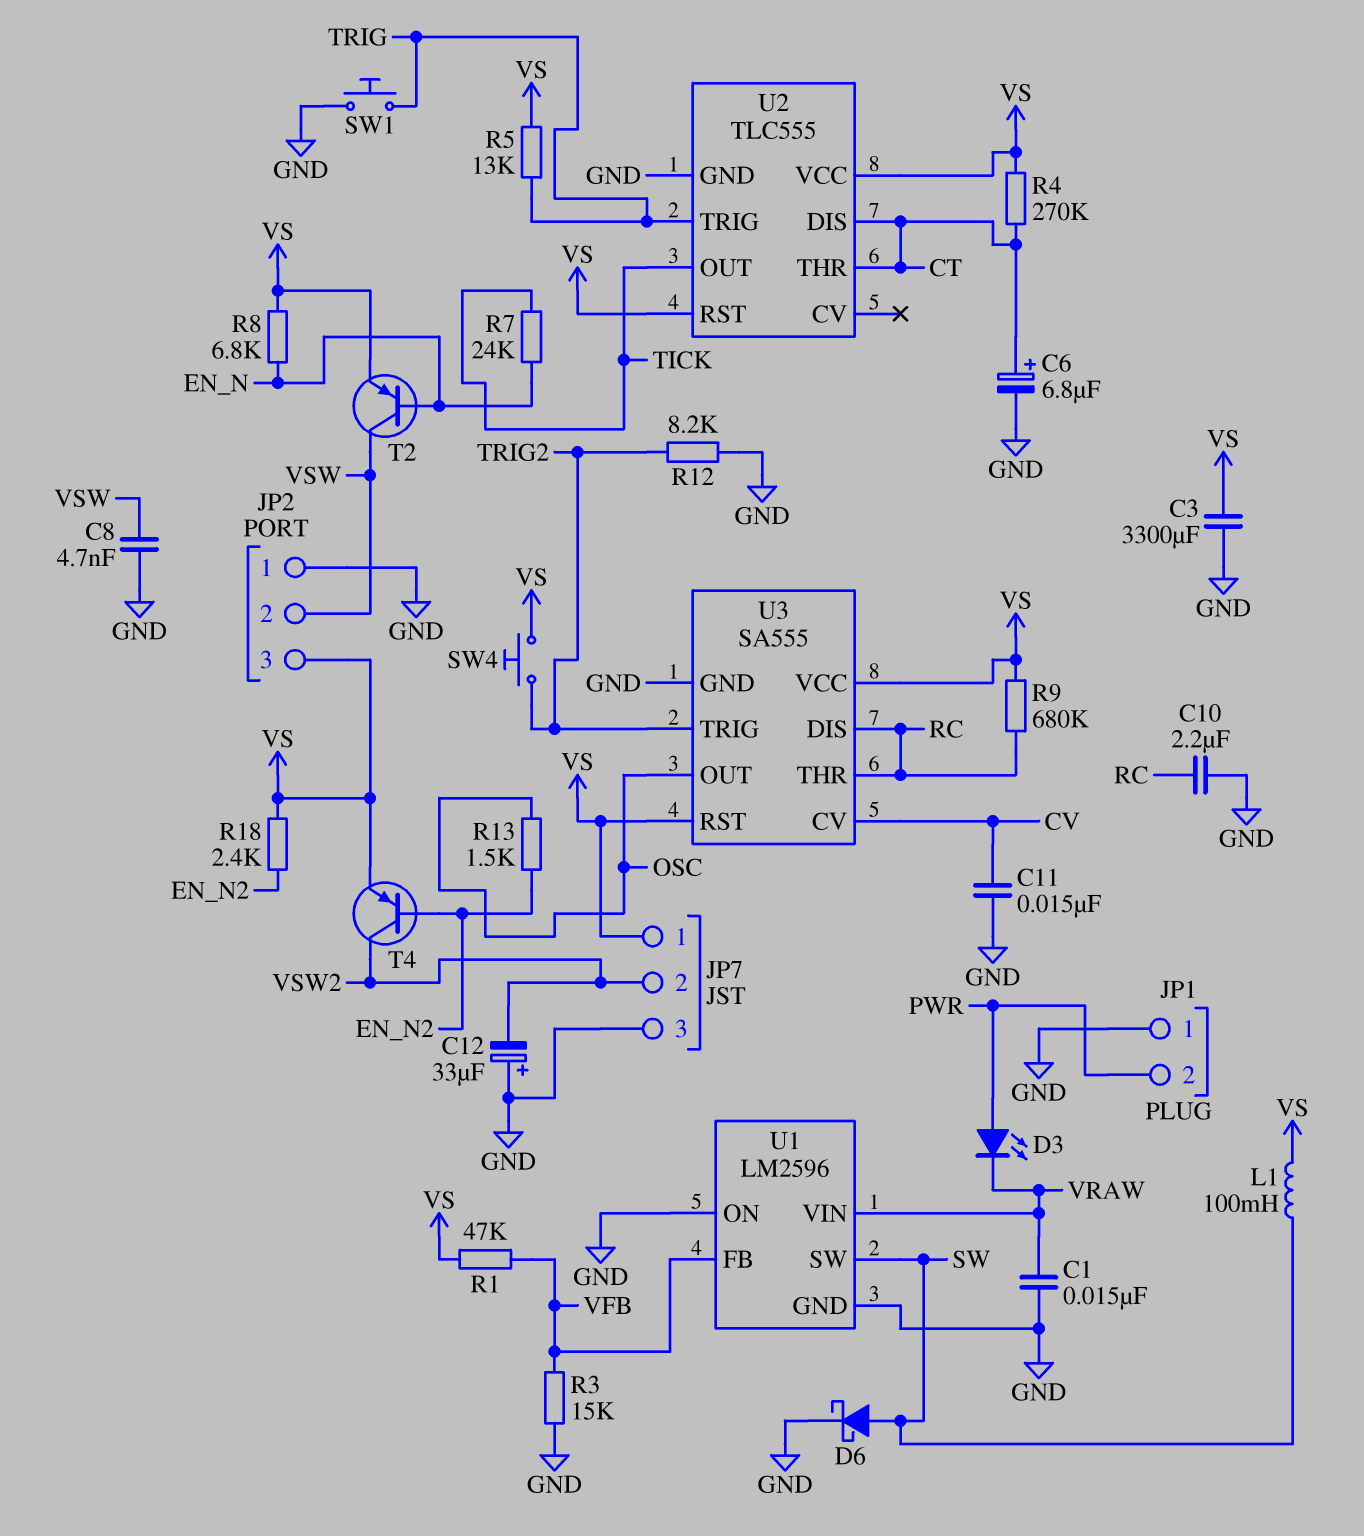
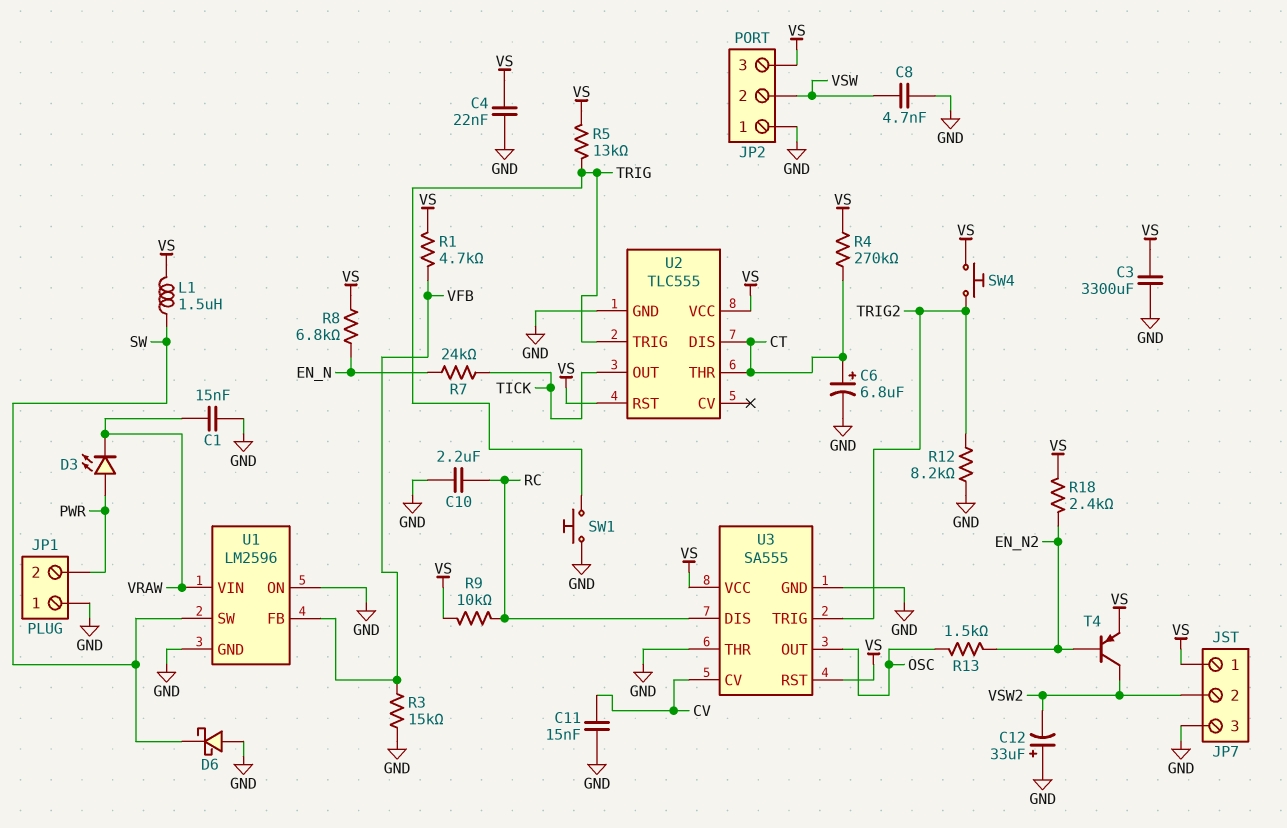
C4: none -> 22nF (GND, VS)
D6: schottky (A SW, K GND) -> schottky (A GND, K SW)
L1: 100mH (SW, VS) -> 1.5uH (SW, VS)
R1: 47k (VFB, VS) -> 4.7k (VFB, VS)
R9: 680k (RC, VS) -> 10k (RC, VS)
T2: PNP (B EN_N, C VSW, E VS) -> none
U3 pin THR: RC -> GND

